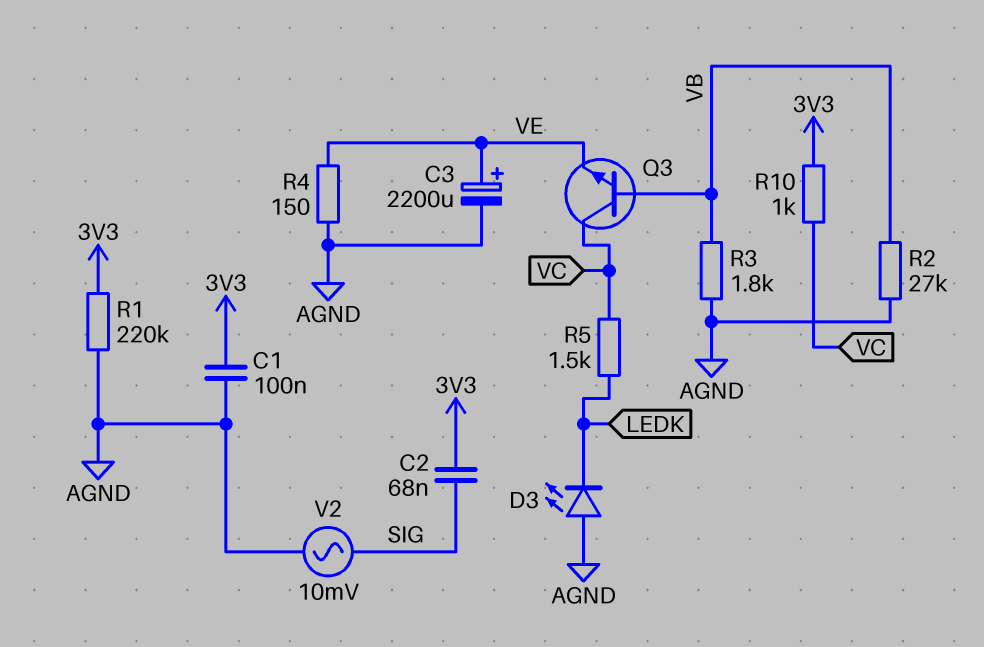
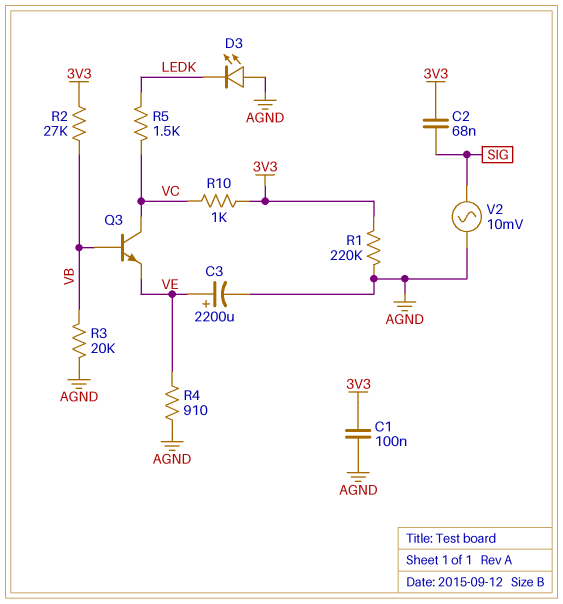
R2: 27k (AGND, VB) -> 27k (3V3, VB)
R3: 1.8k (AGND, VB) -> 20k (AGND, VB)
R4: 150 (AGND, VE) -> 910 (AGND, VE)

